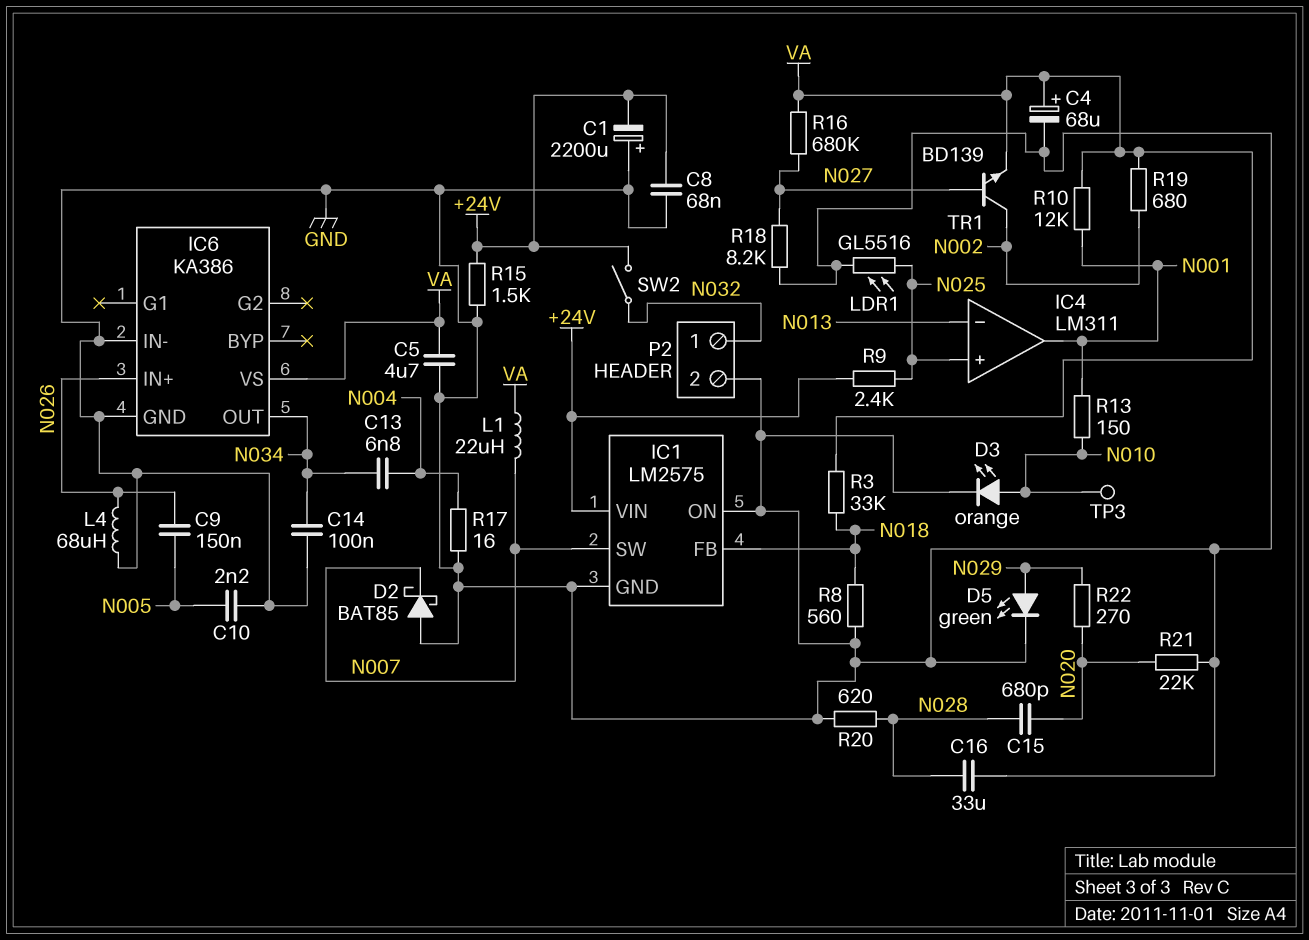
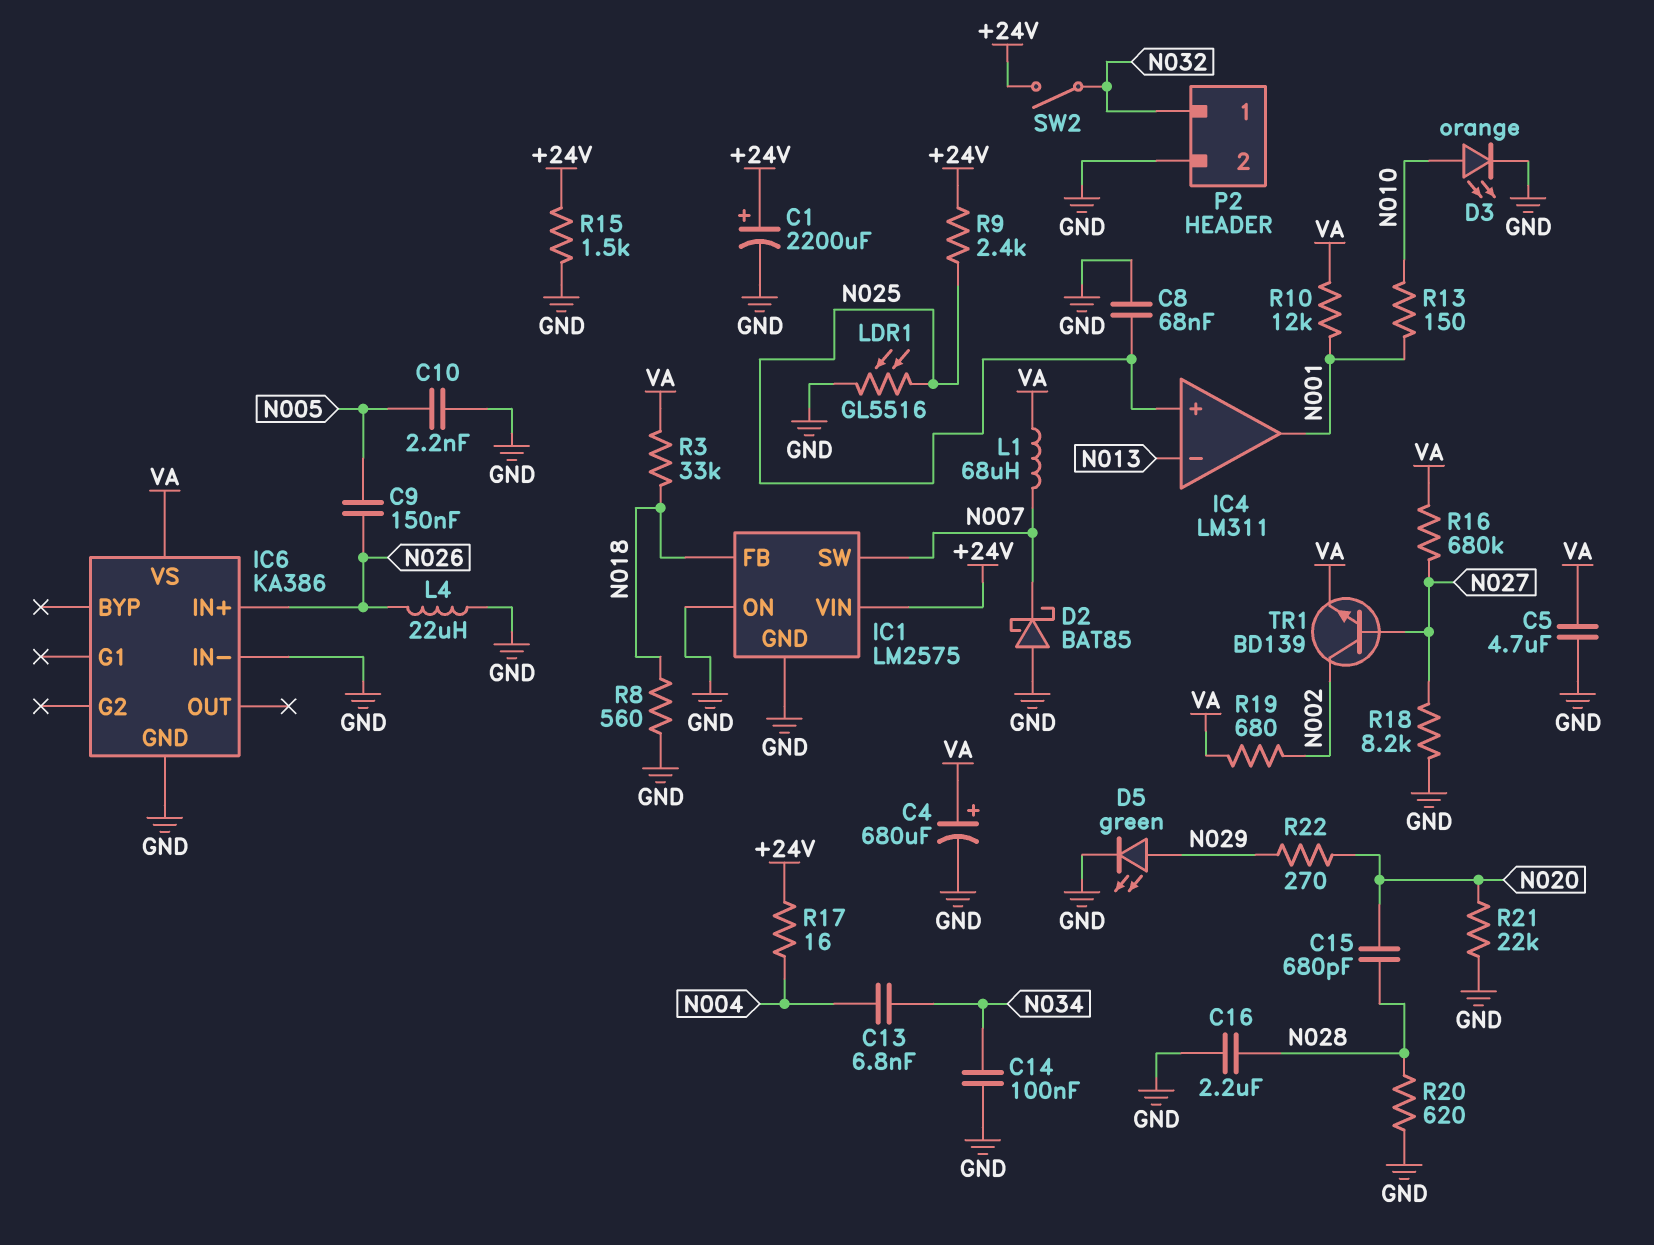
C1: 2200uF (plus GND, minus +24V) -> 2200uF (plus +24V, minus GND)
C4: 68uF (plus VA, minus GND) -> 680uF (plus VA, minus GND)
C8: 68nF (+24V, GND) -> 68nF (GND, N025)
C16: 33uF (GND, N028) -> 2.2uF (GND, N028)
IC6 pin OUT: N034 -> none
L1: 22uH (N007, VA) -> 68uH (N007, VA)
L4: 68uH (GND, N026) -> 22uH (GND, N026)
R17: 16 (GND, N004) -> 16 (+24V, N004)
TP3: test point (N010) -> none

